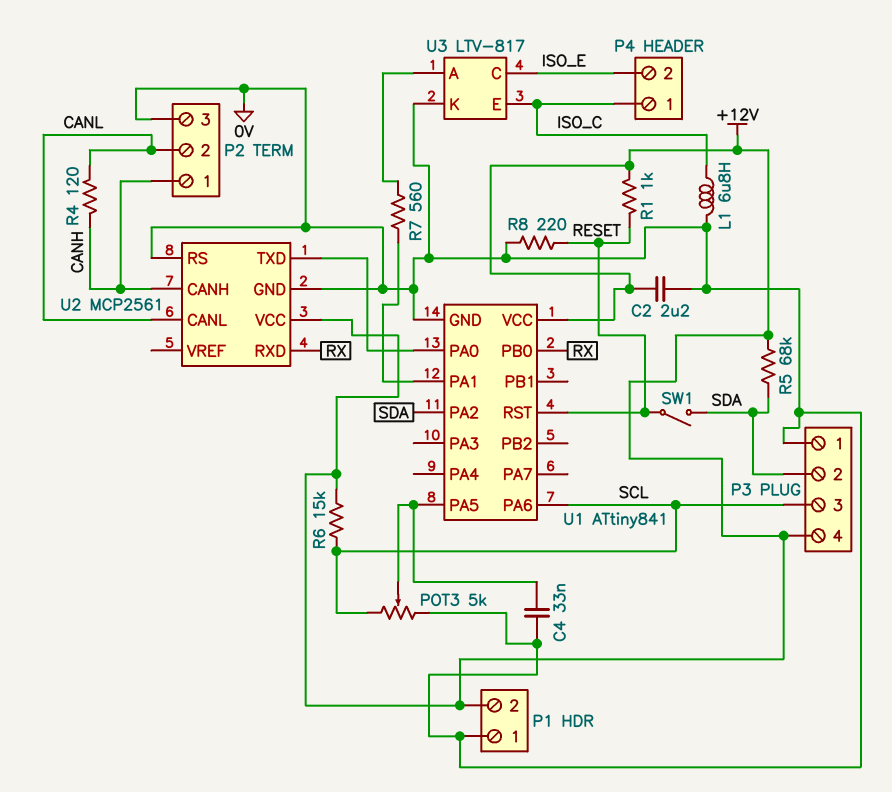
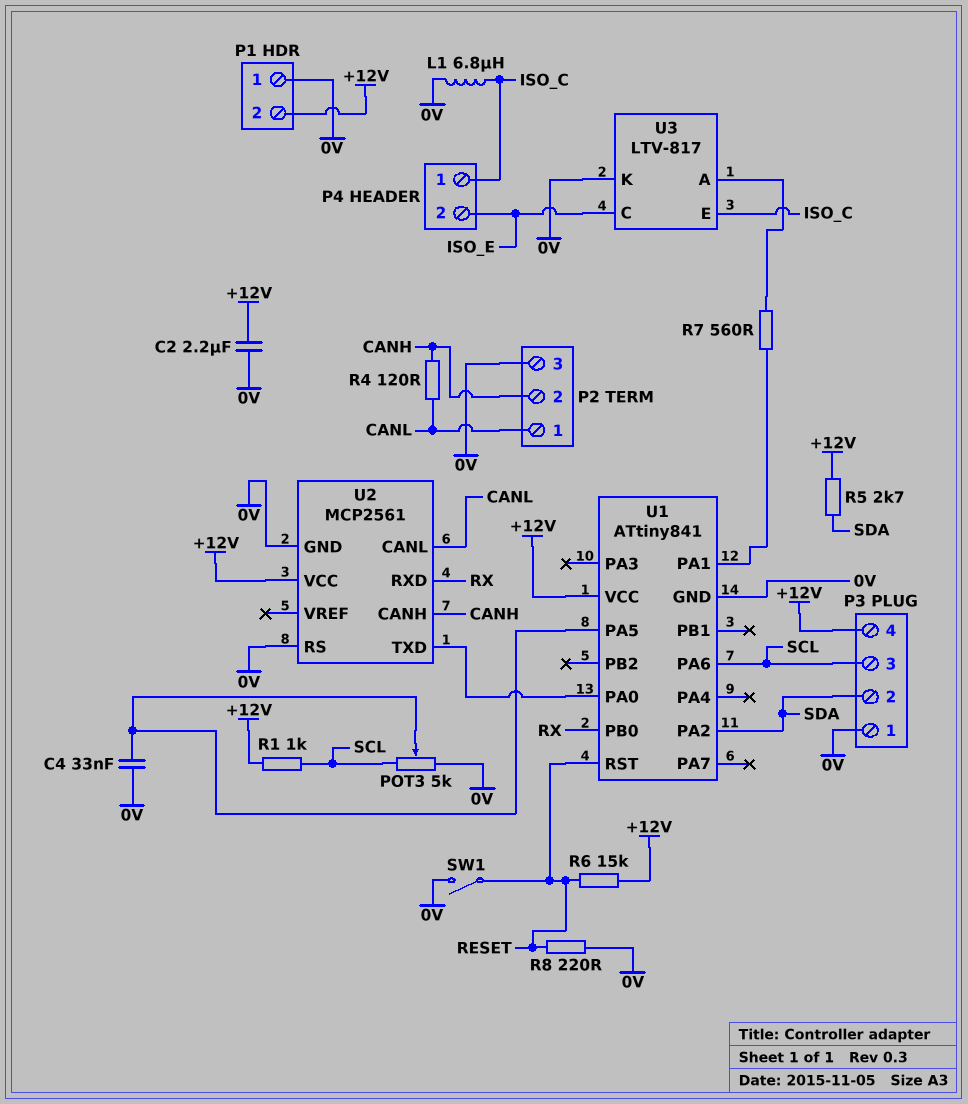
P2 pin 1: CANH -> CANL
P2 pin 2: CANL -> CANH
R1: 1k (+12V, RESET) -> 1k (+12V, SCL)
R5: 68k (+12V, SDA) -> 2.7k (+12V, SDA)
R6: 15k (+12V, SCL) -> 15k (+12V, RESET)
SW1: switch (RESET, SDA) -> switch (0V, RESET)

